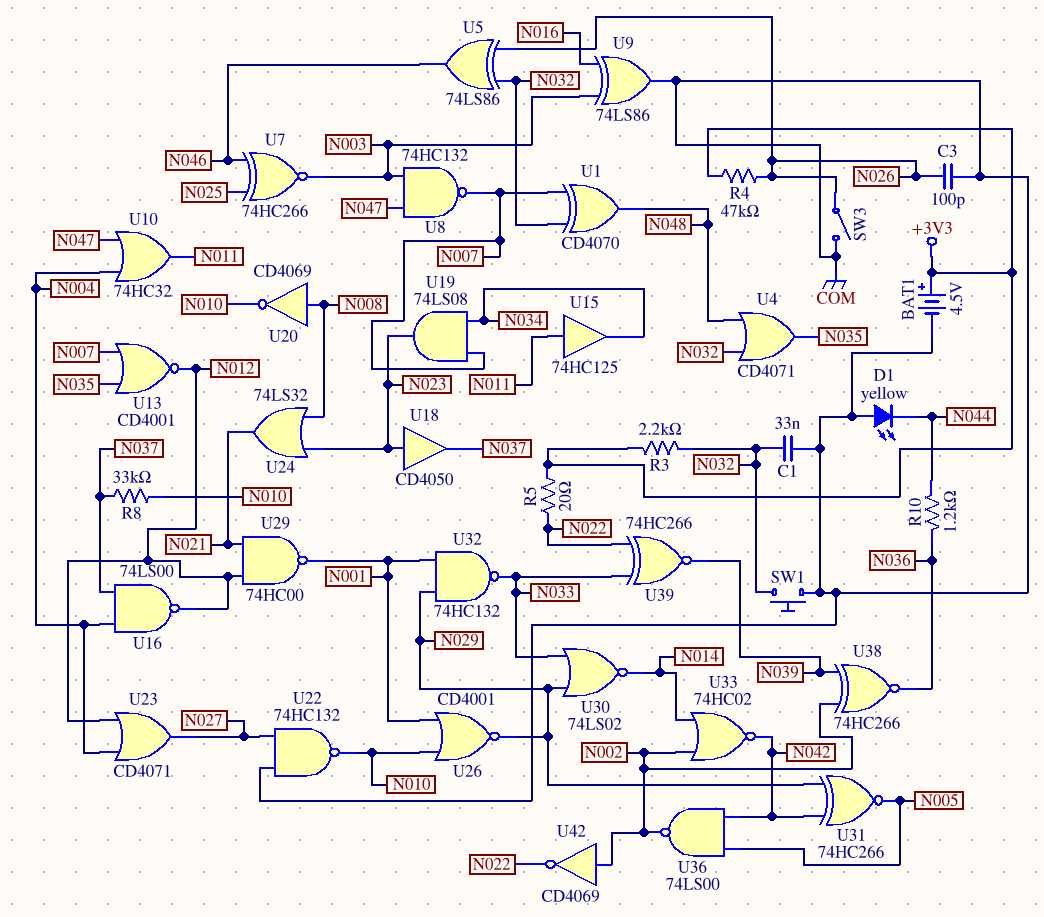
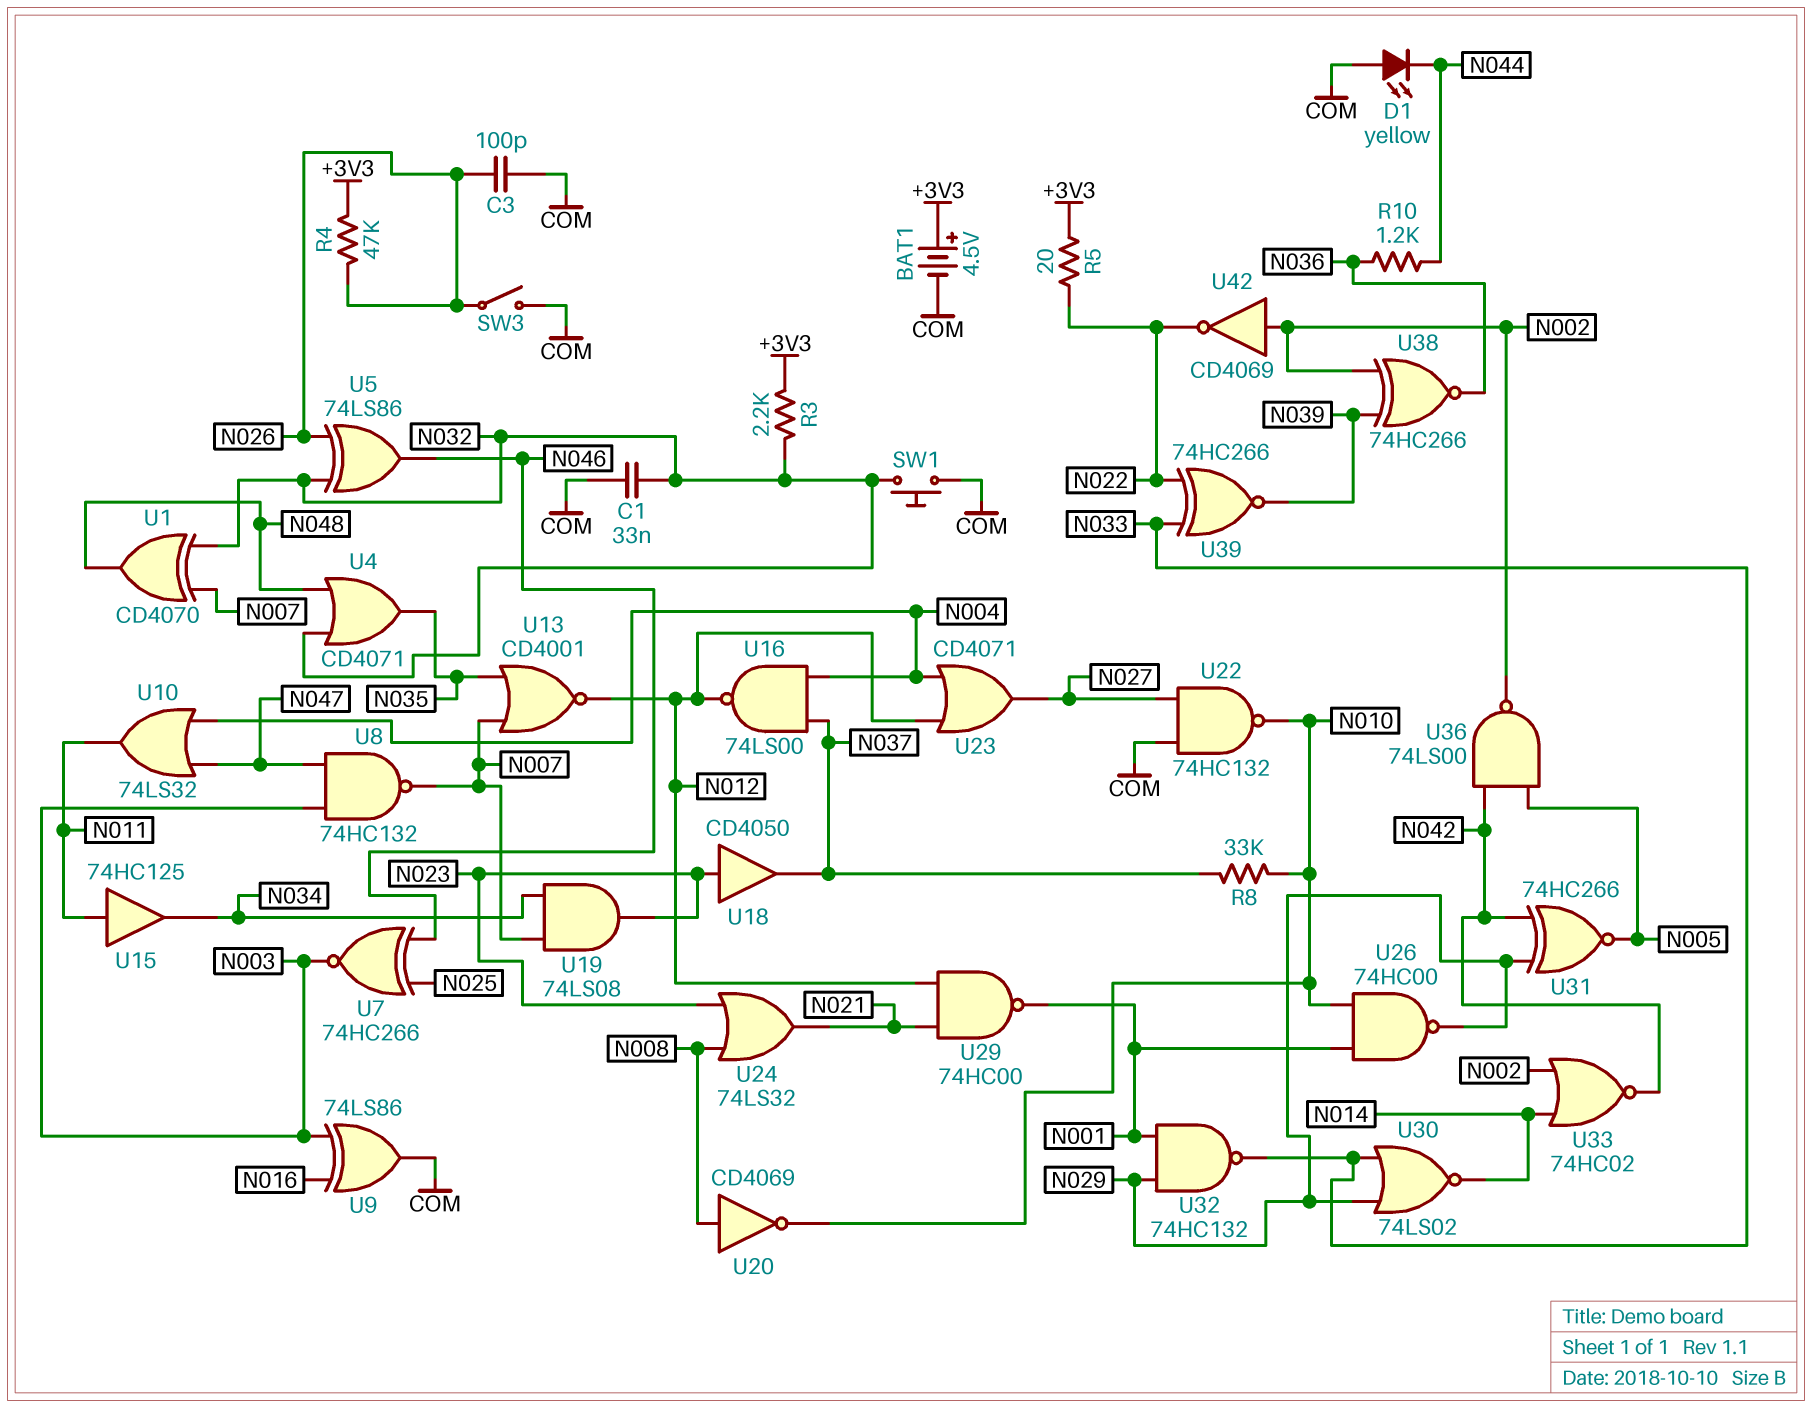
U10: OR 74HC32 (in N004, in N047, out N011) -> OR 74LS32 (in N004, in N047, out N011)
U26: NOR CD4001 (in N001, in N010, out N029) -> NAND 74HC00 (in N001, in N010, out N029)

